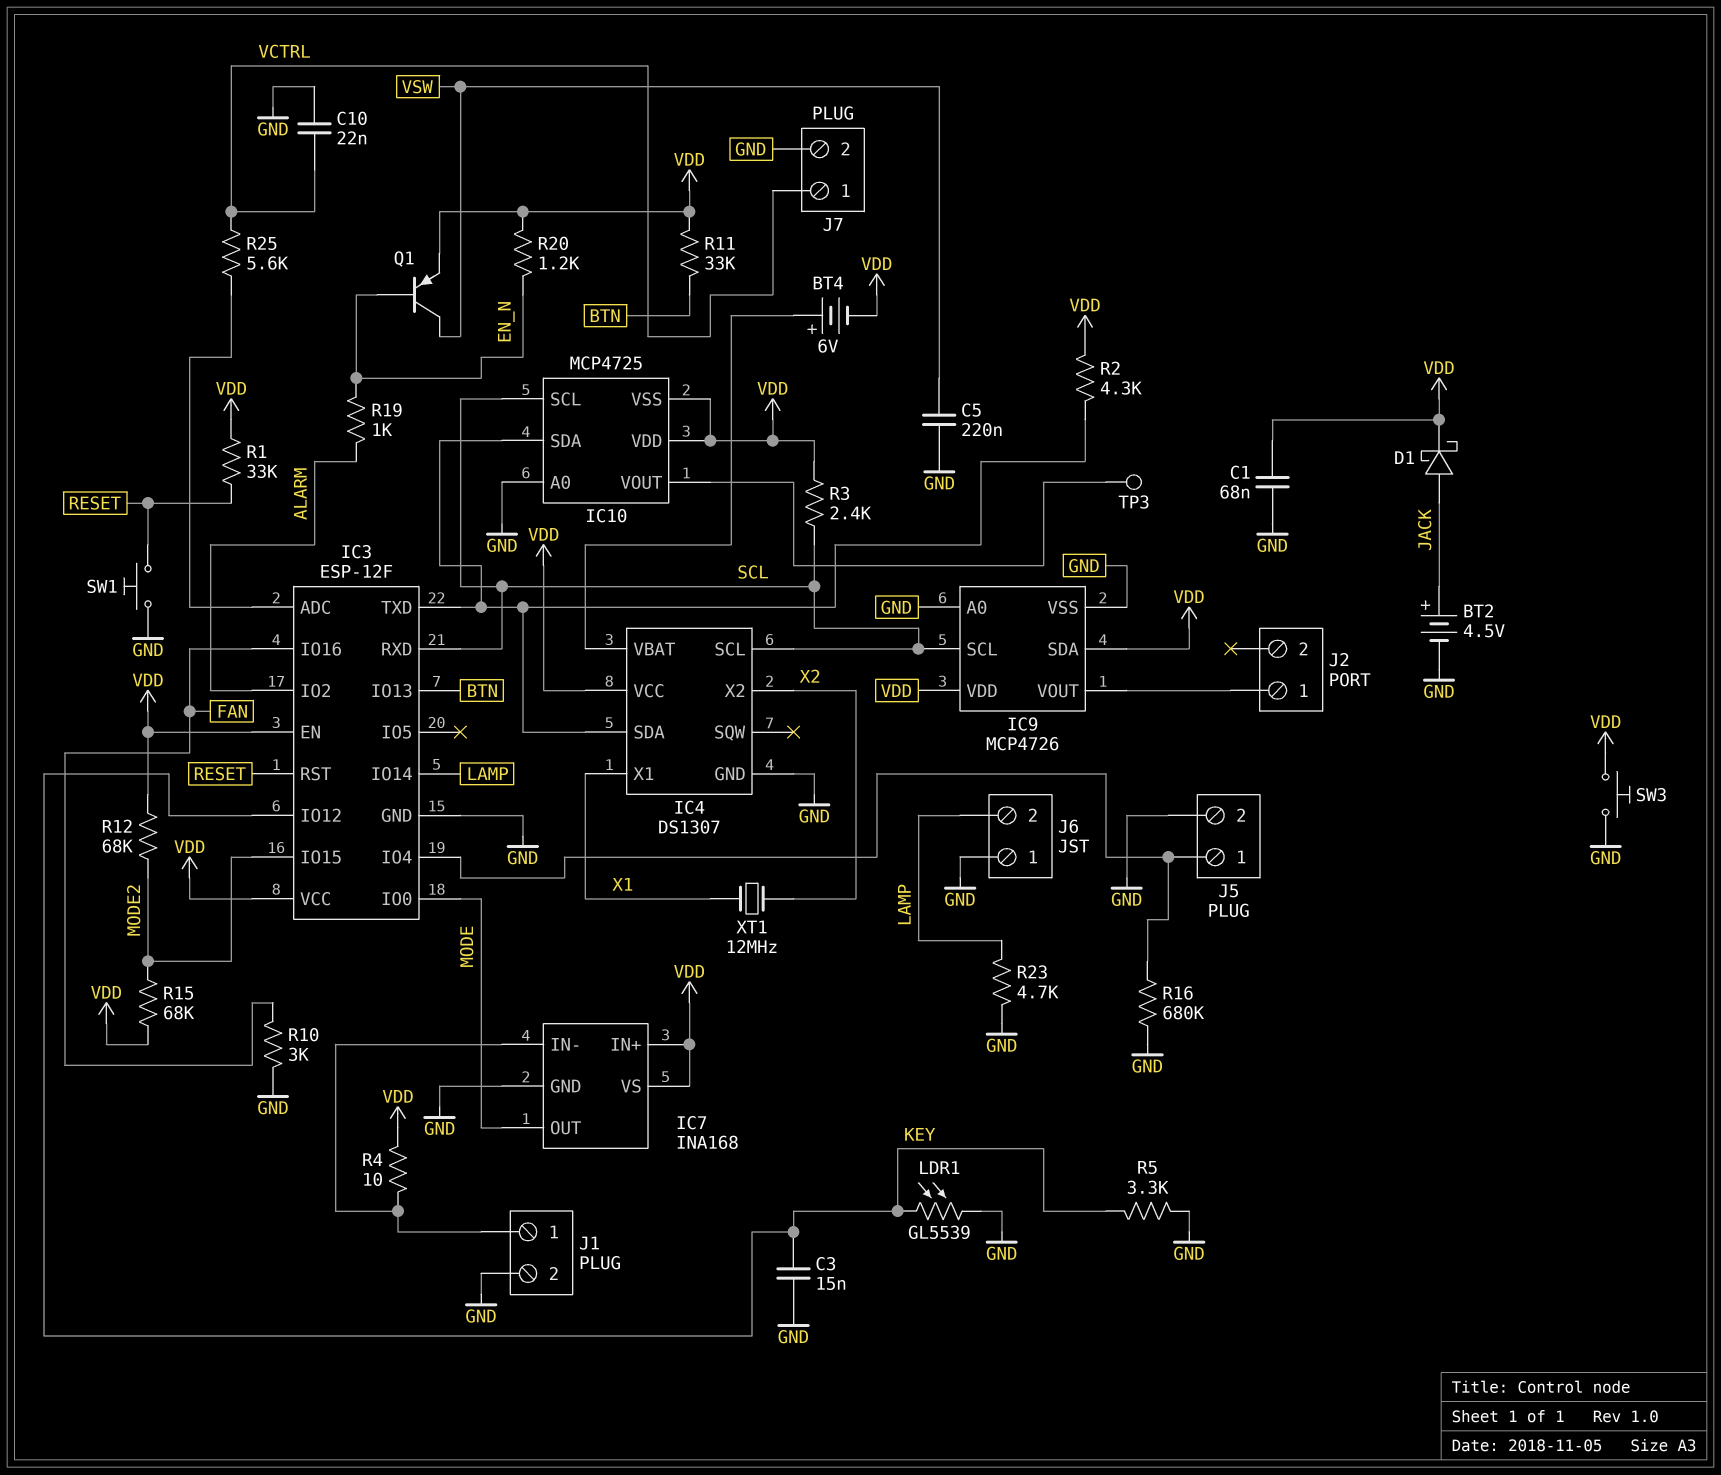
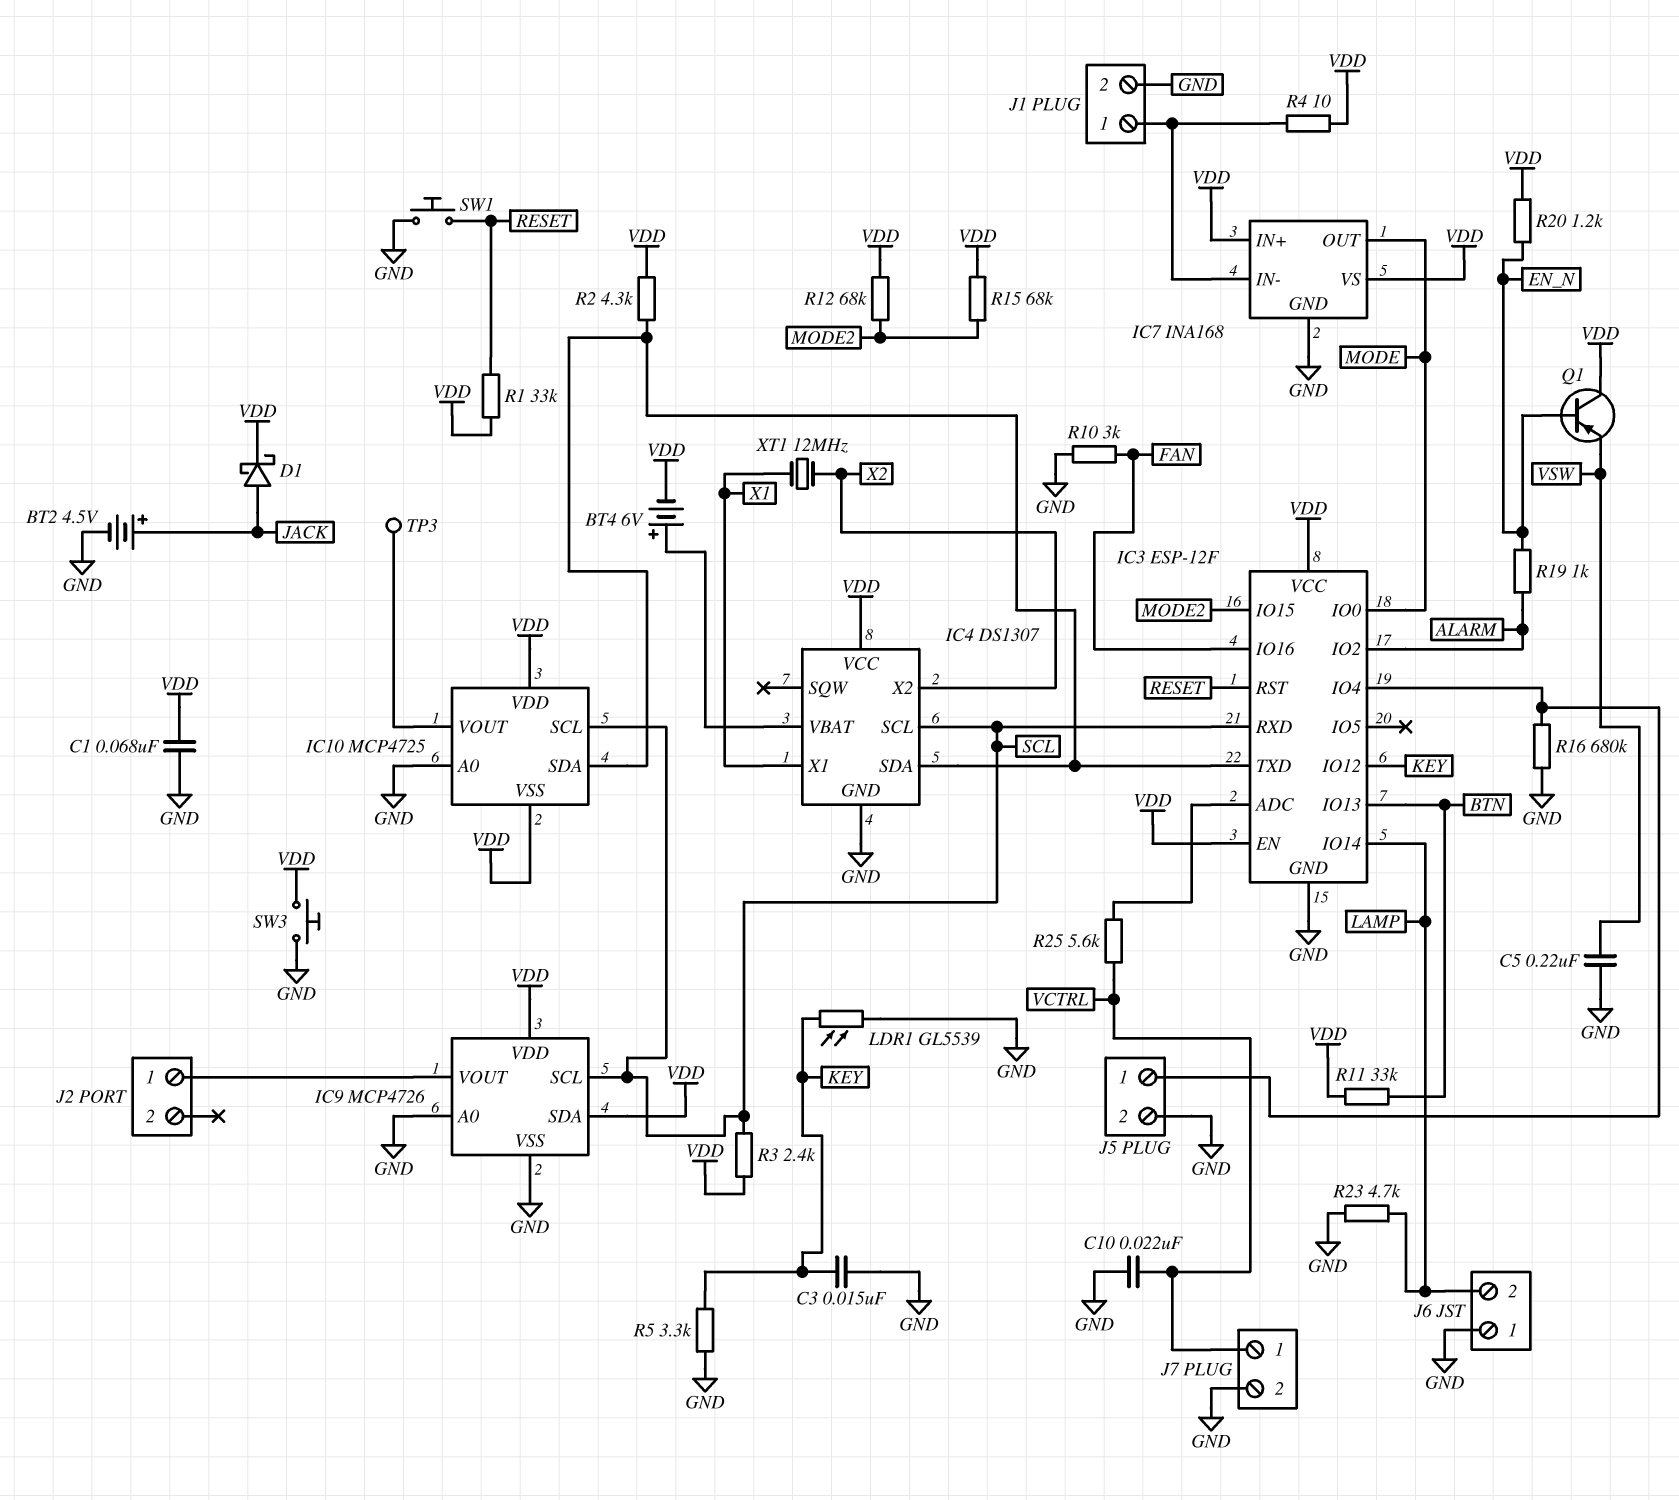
Q1: PNP (B EN_N, C VSW, E VDD) -> PNP (B EN_N, C VDD, E VSW)

